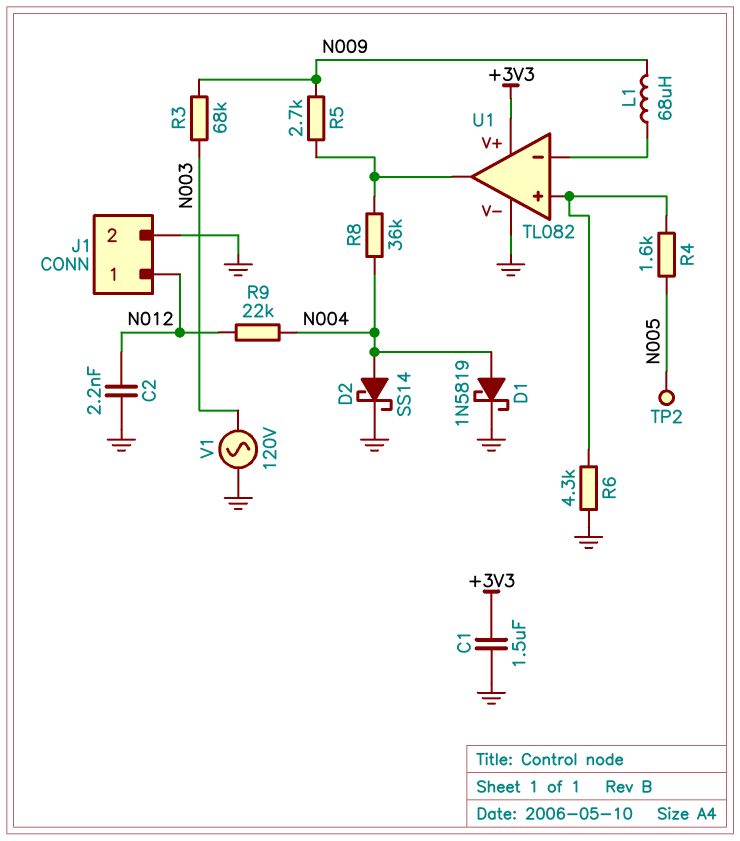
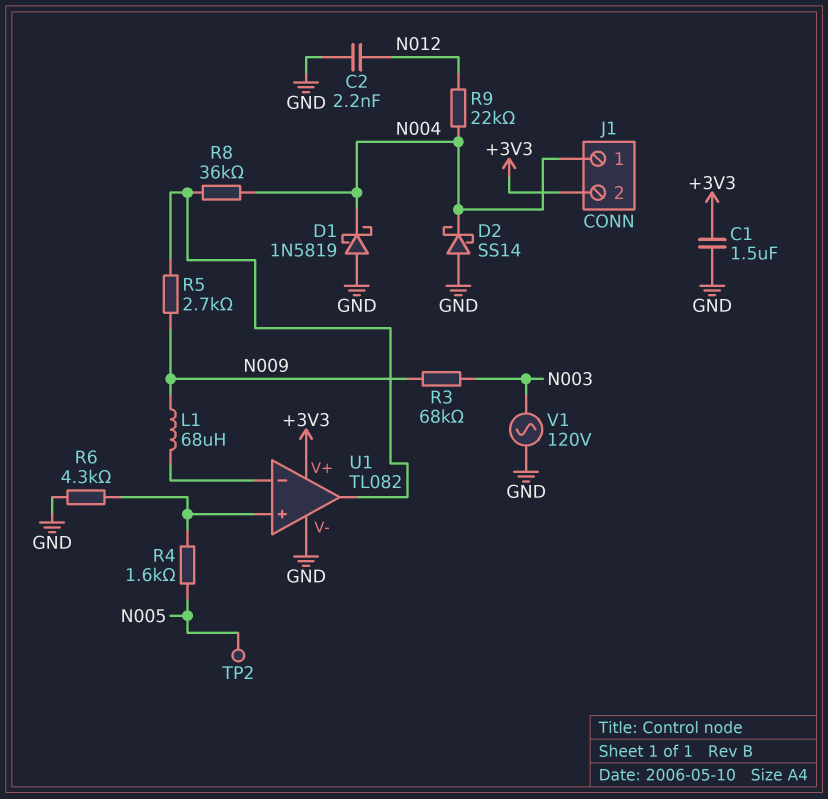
D1: schottky 1N5819 (A N004, K GND) -> schottky 1N5819 (A GND, K N004)
D2: schottky SS14 (A N004, K GND) -> schottky SS14 (A GND, K N004)
J1 pin 1: N012 -> N004
J1 pin 2: GND -> +3V3

